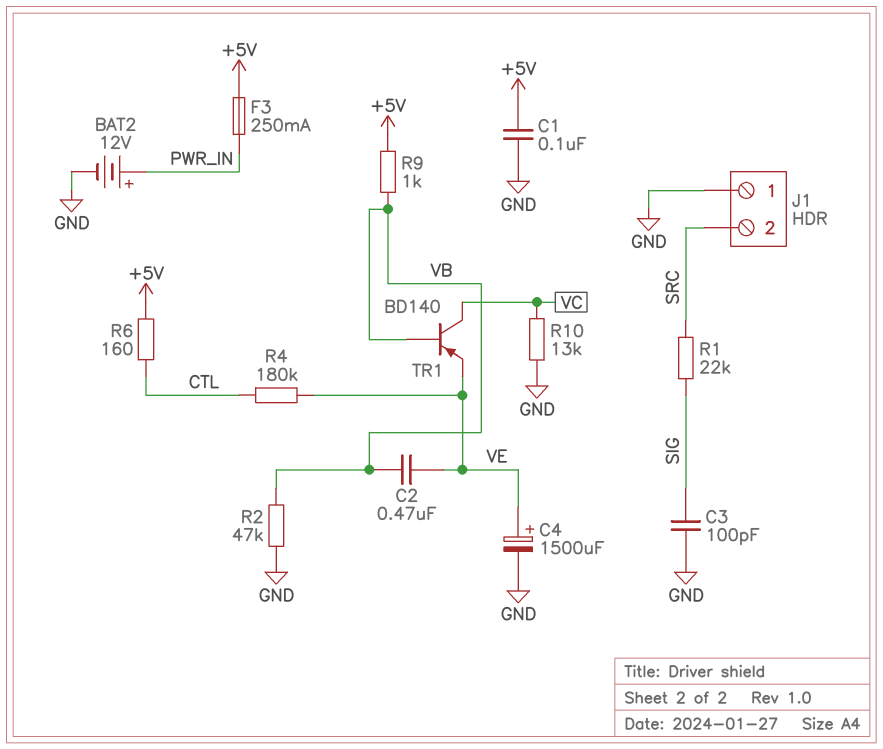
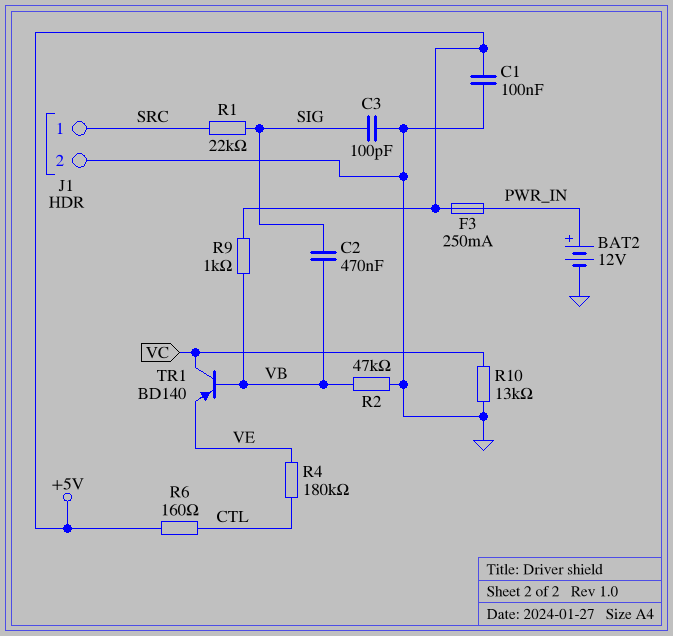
C2: 470nF (VB, VE) -> 470nF (SIG, VB)
C4: 1500uF (plus VE, minus GND) -> none
J1 pin 1: GND -> SRC
J1 pin 2: SRC -> GND

